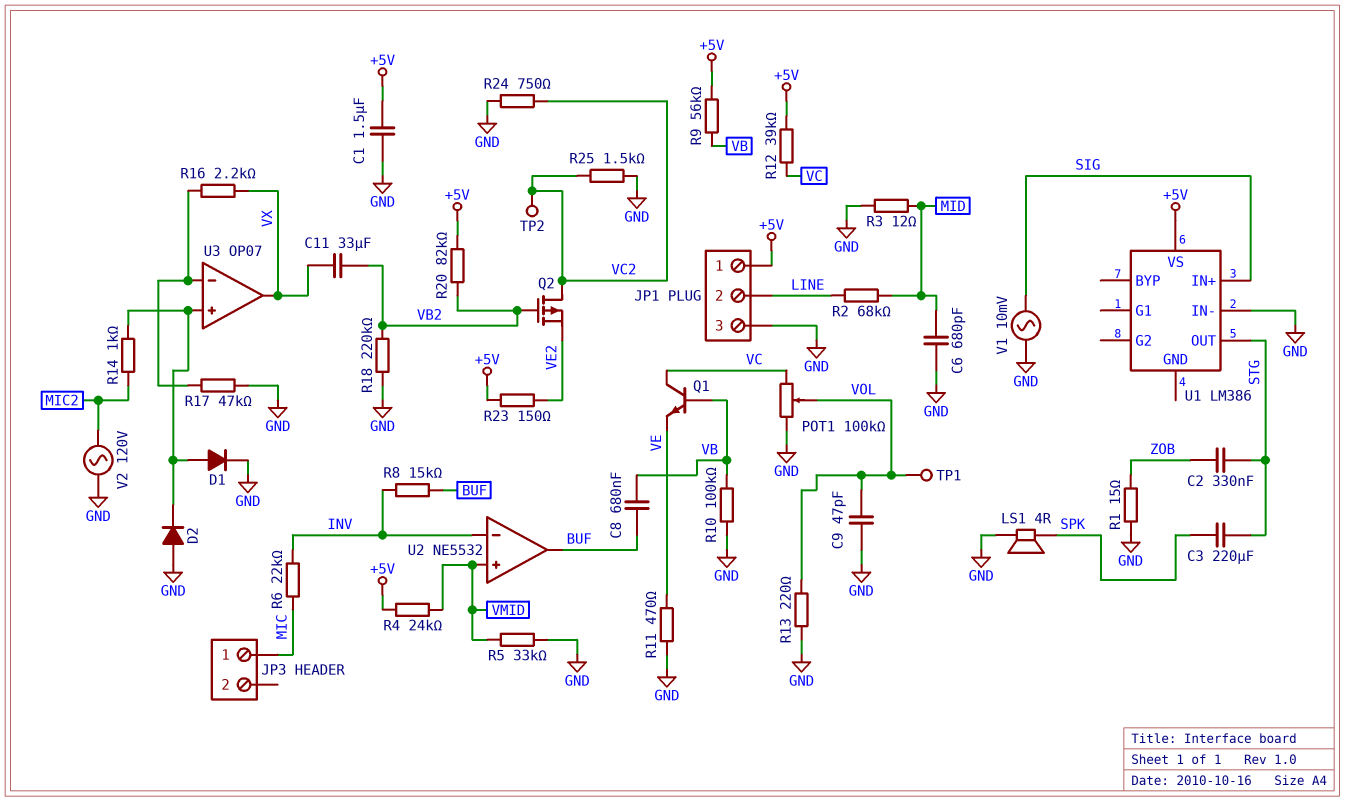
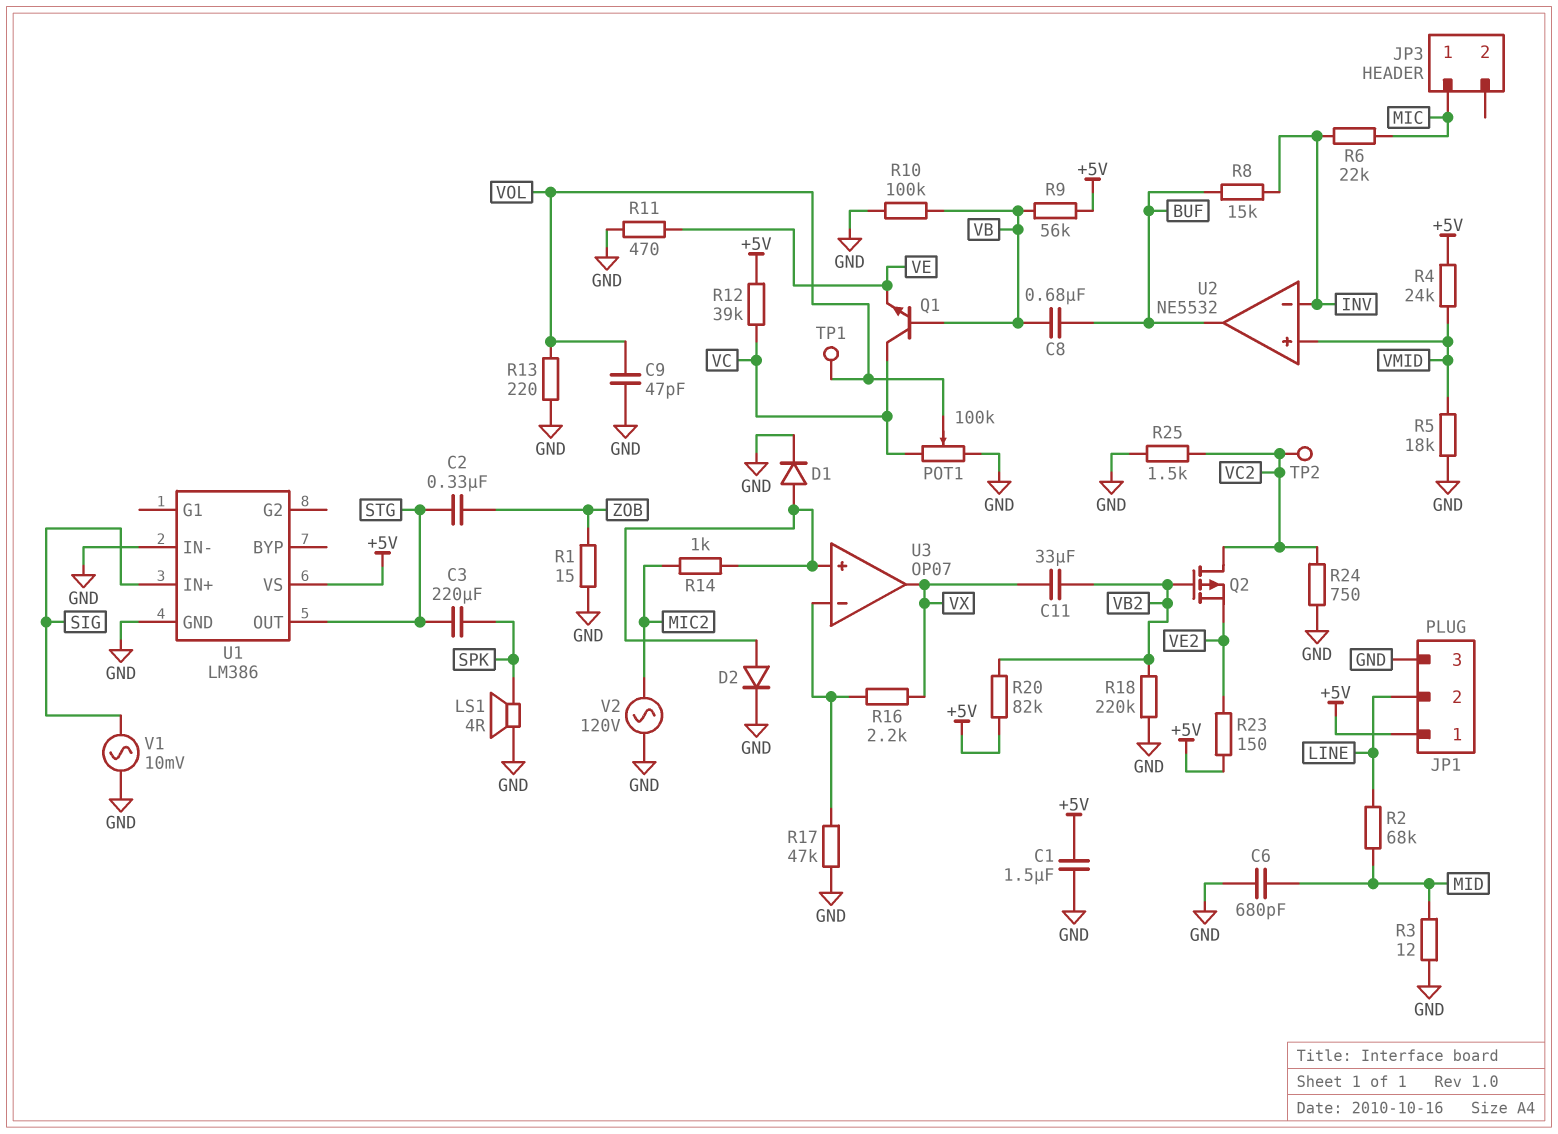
D2: diode (A GND, K U3/in+) -> diode (A U3/in+, K GND)
R5: 33k (GND, VMID) -> 18k (GND, VMID)
U1 pin GND: none -> GND

